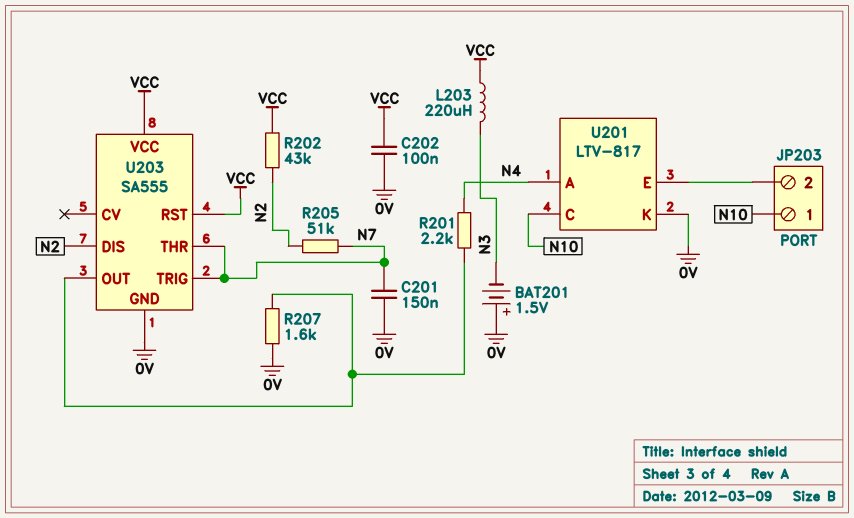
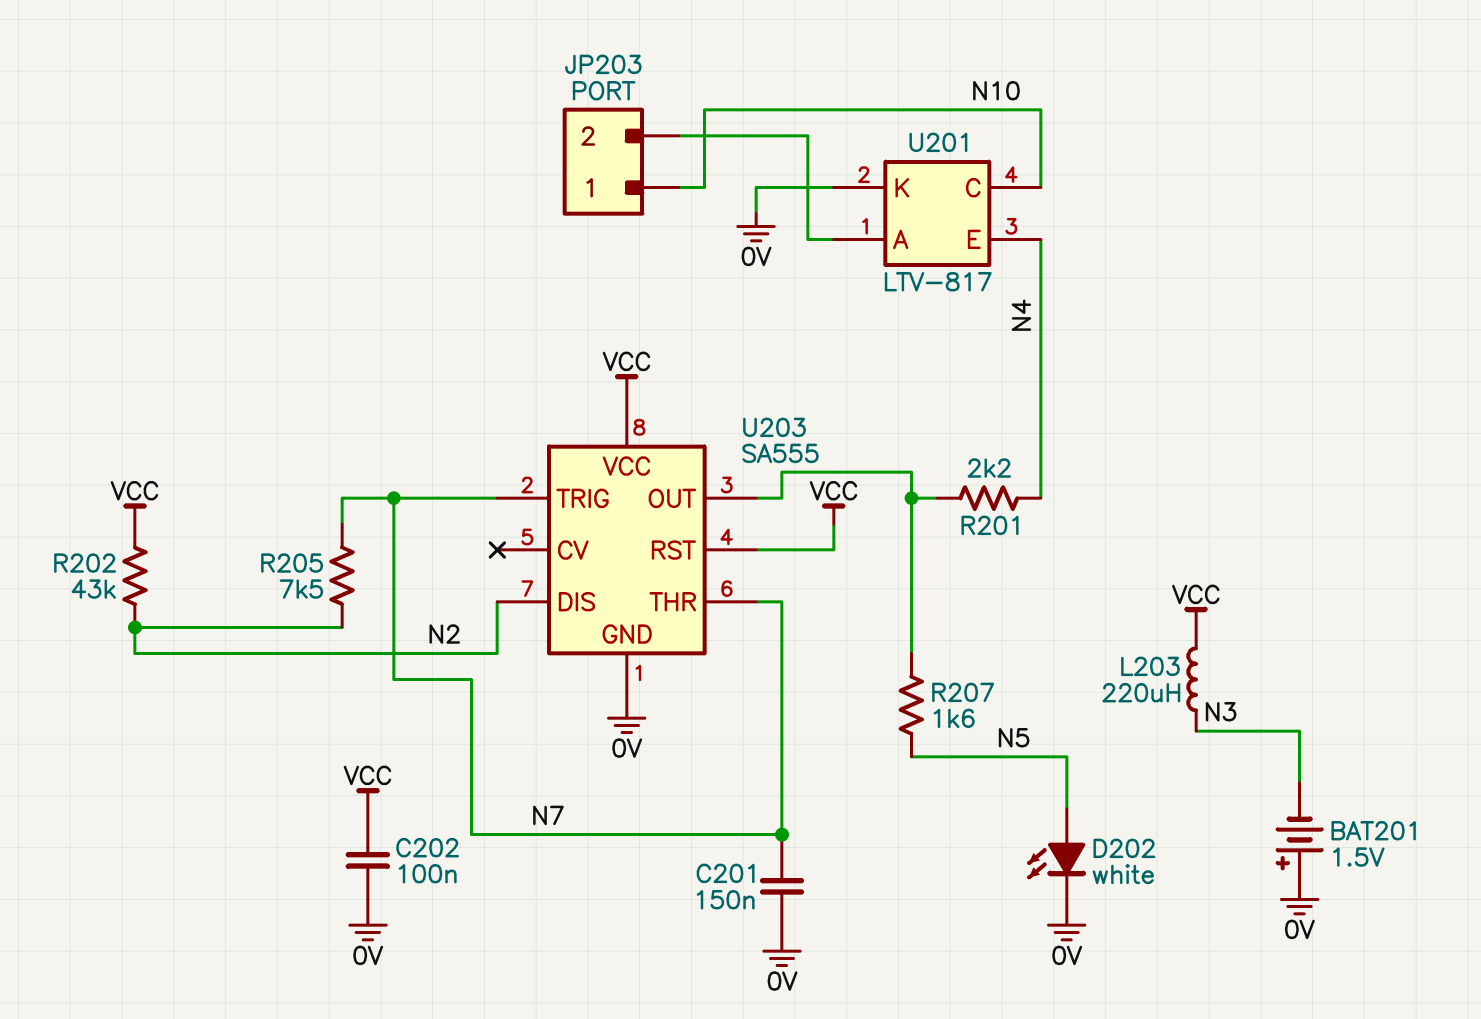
D202: none -> LED white (A N5, K 0V)
R205: 51k (N2, N7) -> 7.5k (N2, N7)
R207: 1.6k (0V, U203/OUT) -> 1.6k (N5, U203/OUT)
U201 pin A: N4 -> JP203/2
U201 pin E: JP203/2 -> N4

